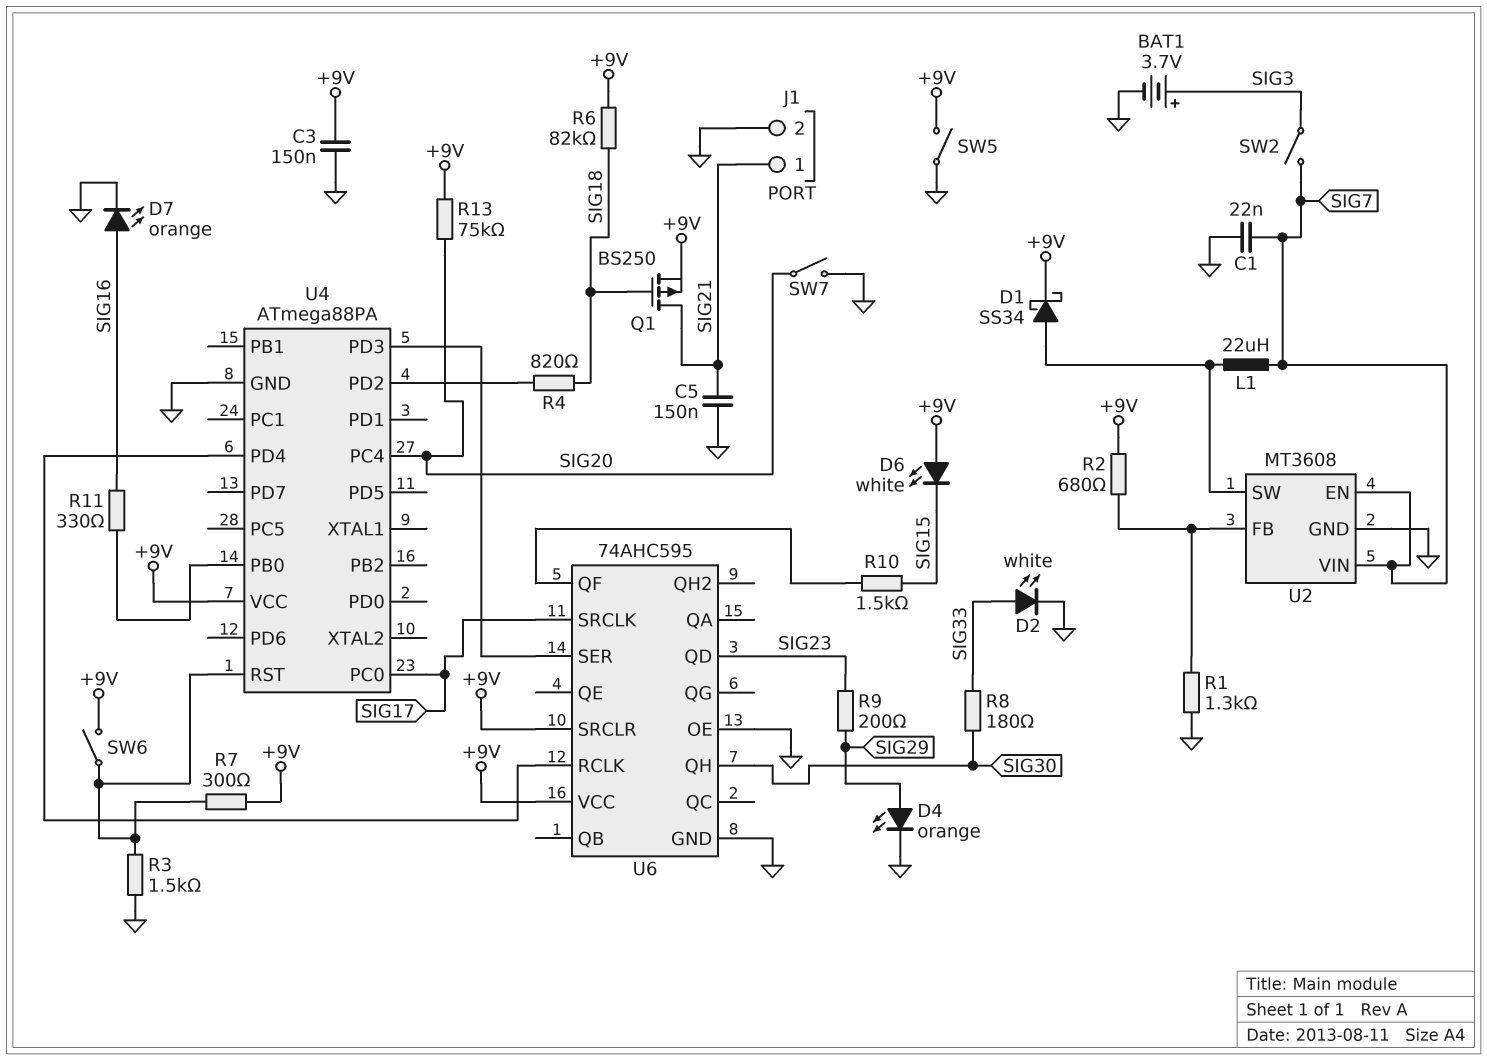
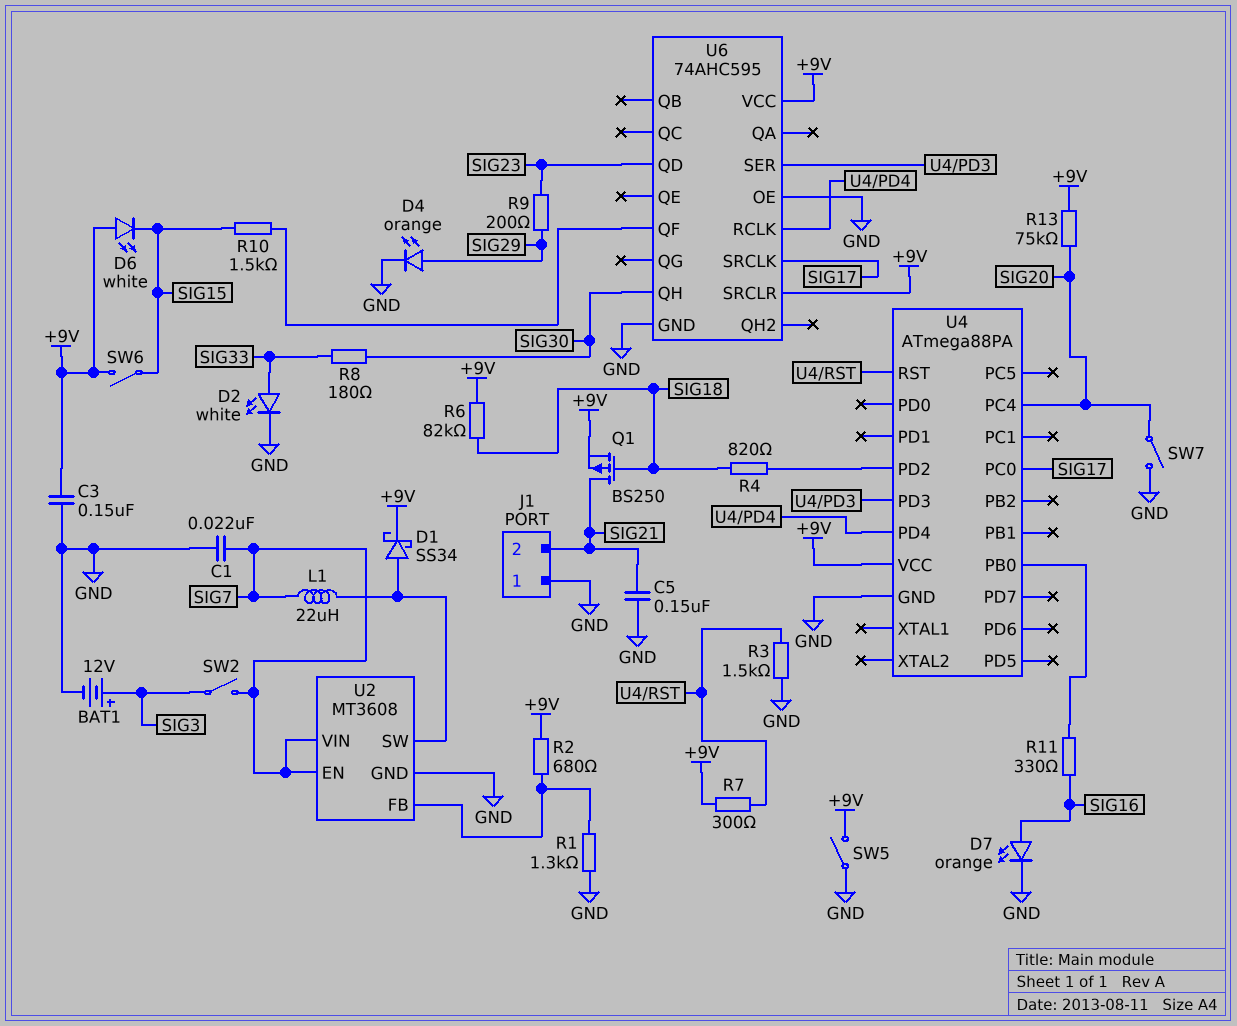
BAT1: 3.7V (plus SIG3, minus GND) -> 12V (plus SIG3, minus GND)
J1 pin 1: SIG21 -> GND
J1 pin 2: GND -> SIG21
SW6: switch (+9V, U4/RST) -> switch (+9V, SIG15)

